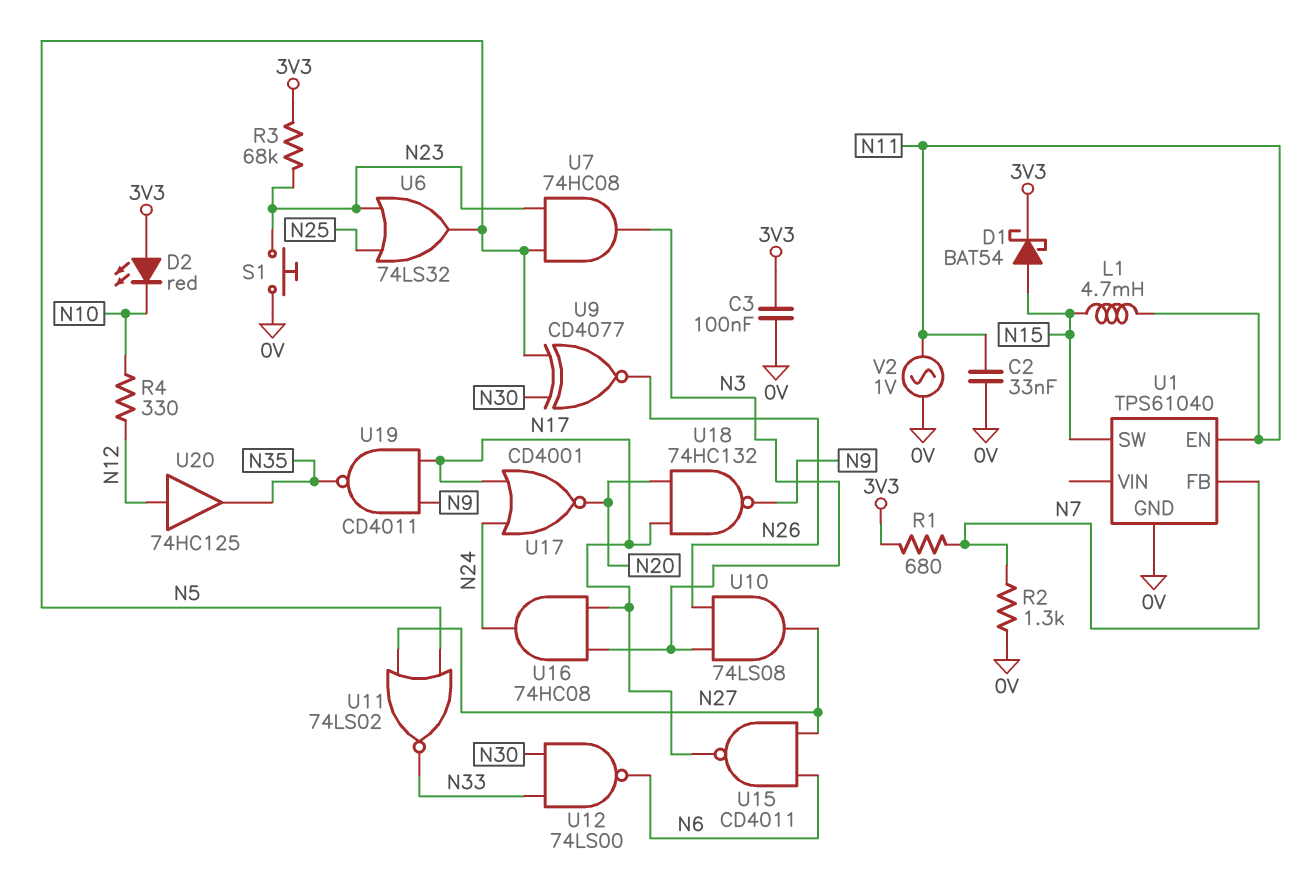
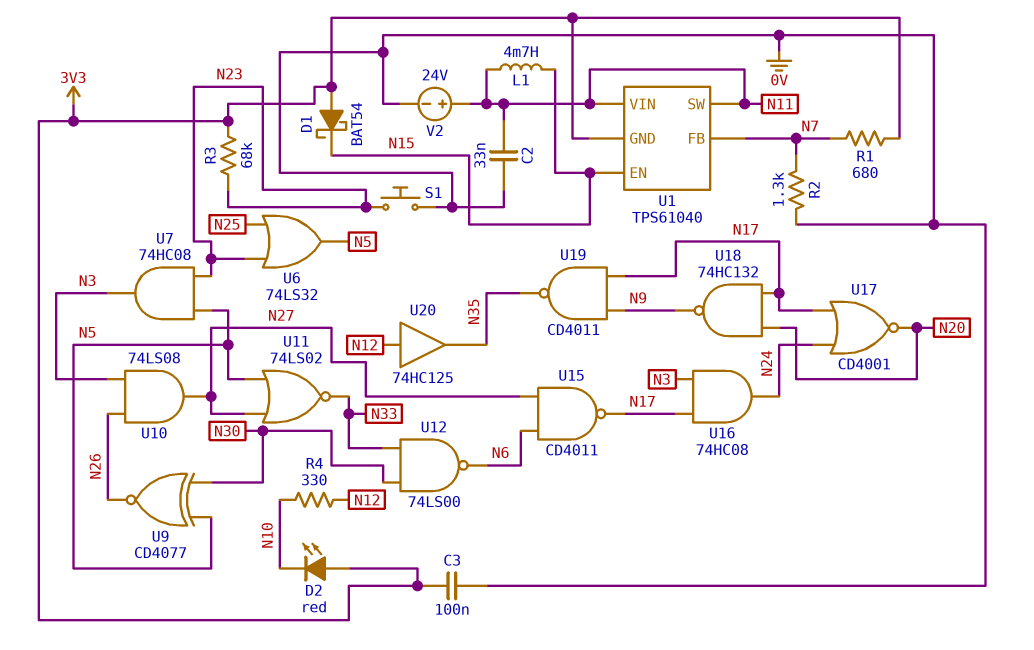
D1: schottky BAT54 (A N15, K 3V3) -> schottky BAT54 (A 3V3, K N15)
U1 pin EN: N11 -> N15
U1 pin GND: 0V -> 3V3
U1 pin SW: N15 -> N11
U1 pin VIN: none -> N11
V2: AC 1V (0V, N11) -> 24V (plus N11, minus 0V)

